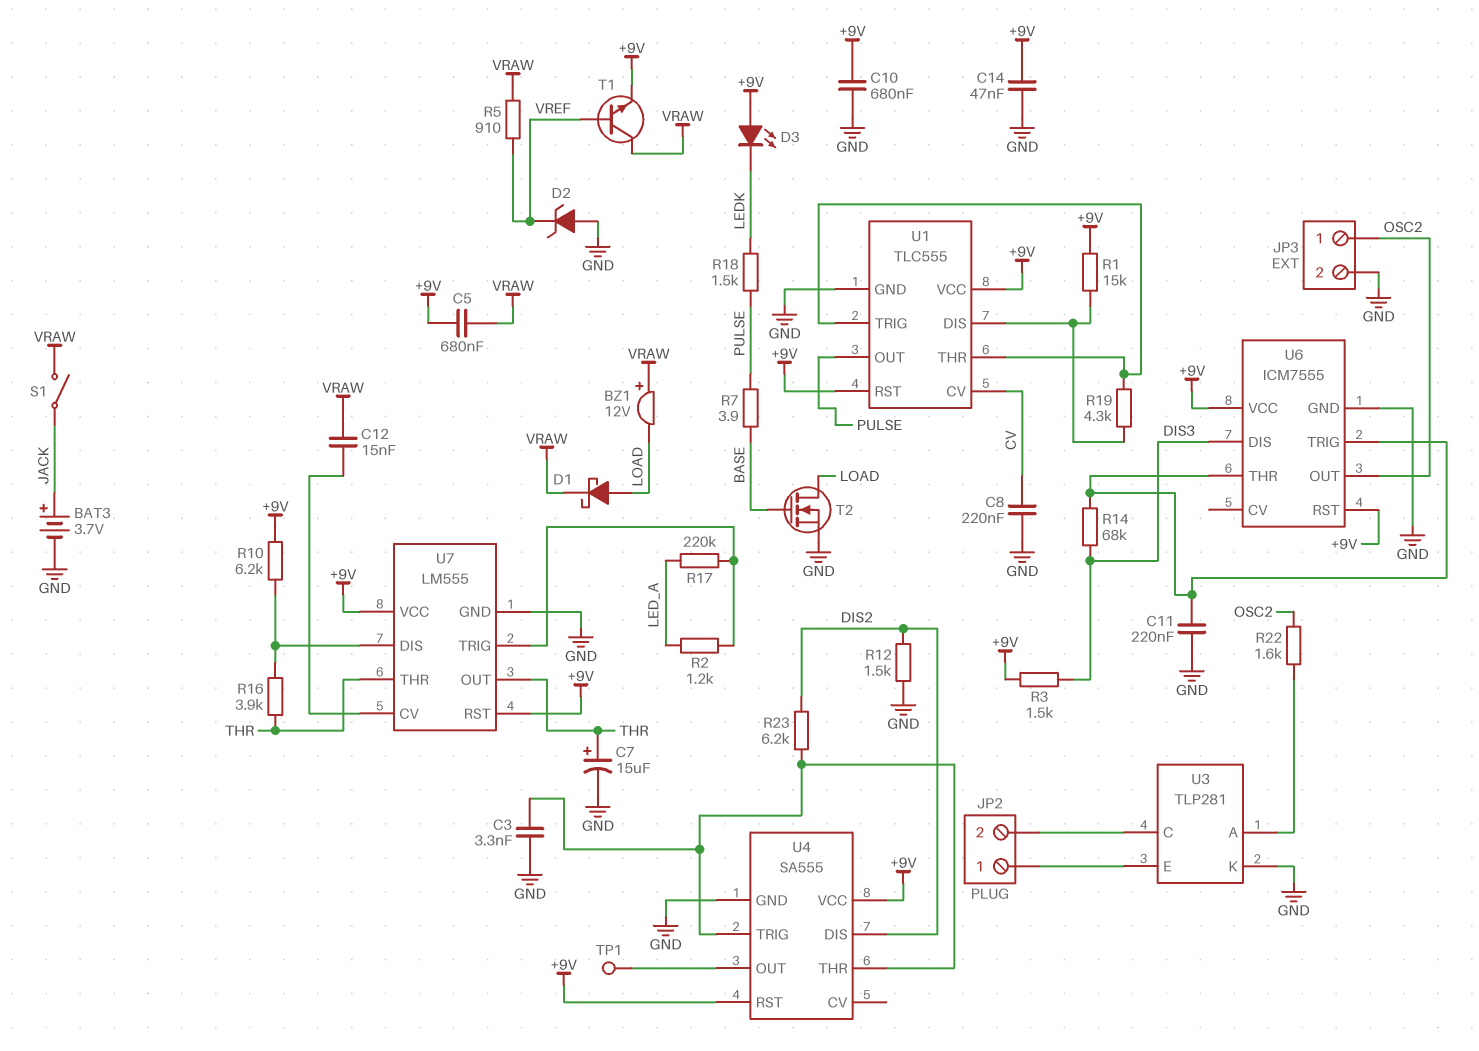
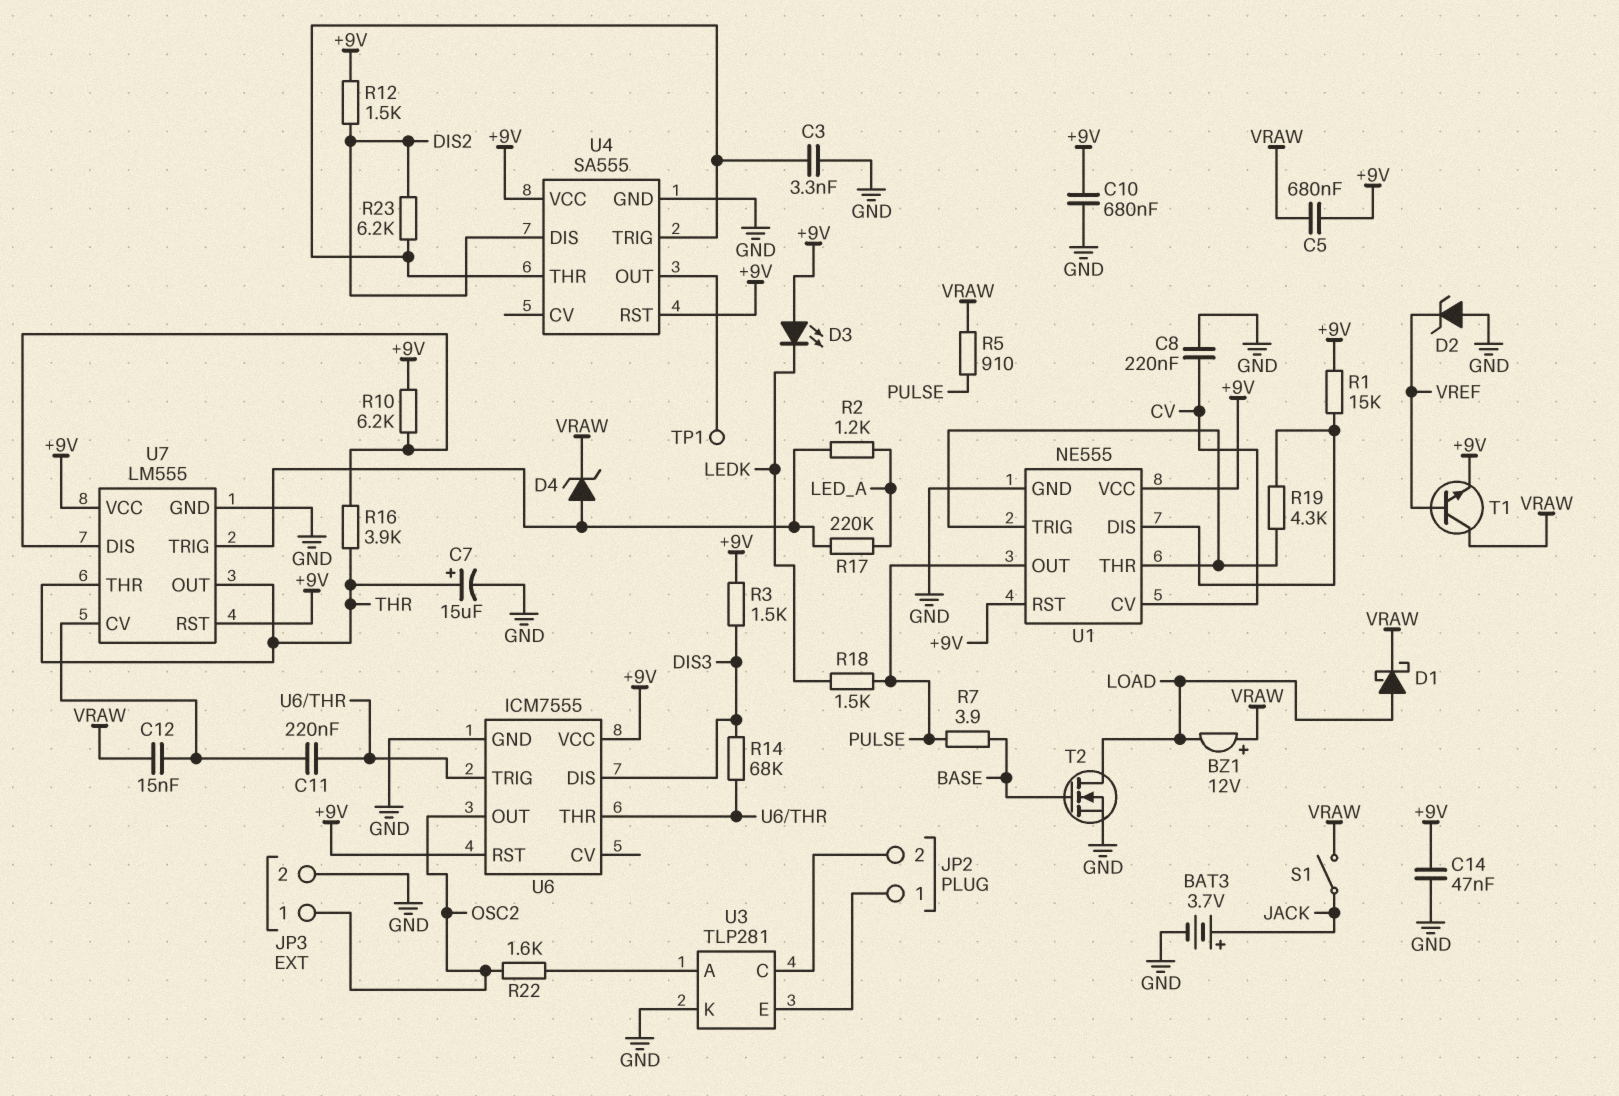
C11: 220nF (GND, U6/THR) -> 220nF (U6/THR, U7/CV)
D4: none -> zener (A U7/TRIG, K VRAW)
R5: 910 (VRAW, VREF) -> 910 (PULSE, VRAW)
R12: 1.5k (DIS2, GND) -> 1.5k (+9V, DIS2)
U1: TLC555 -> NE555

